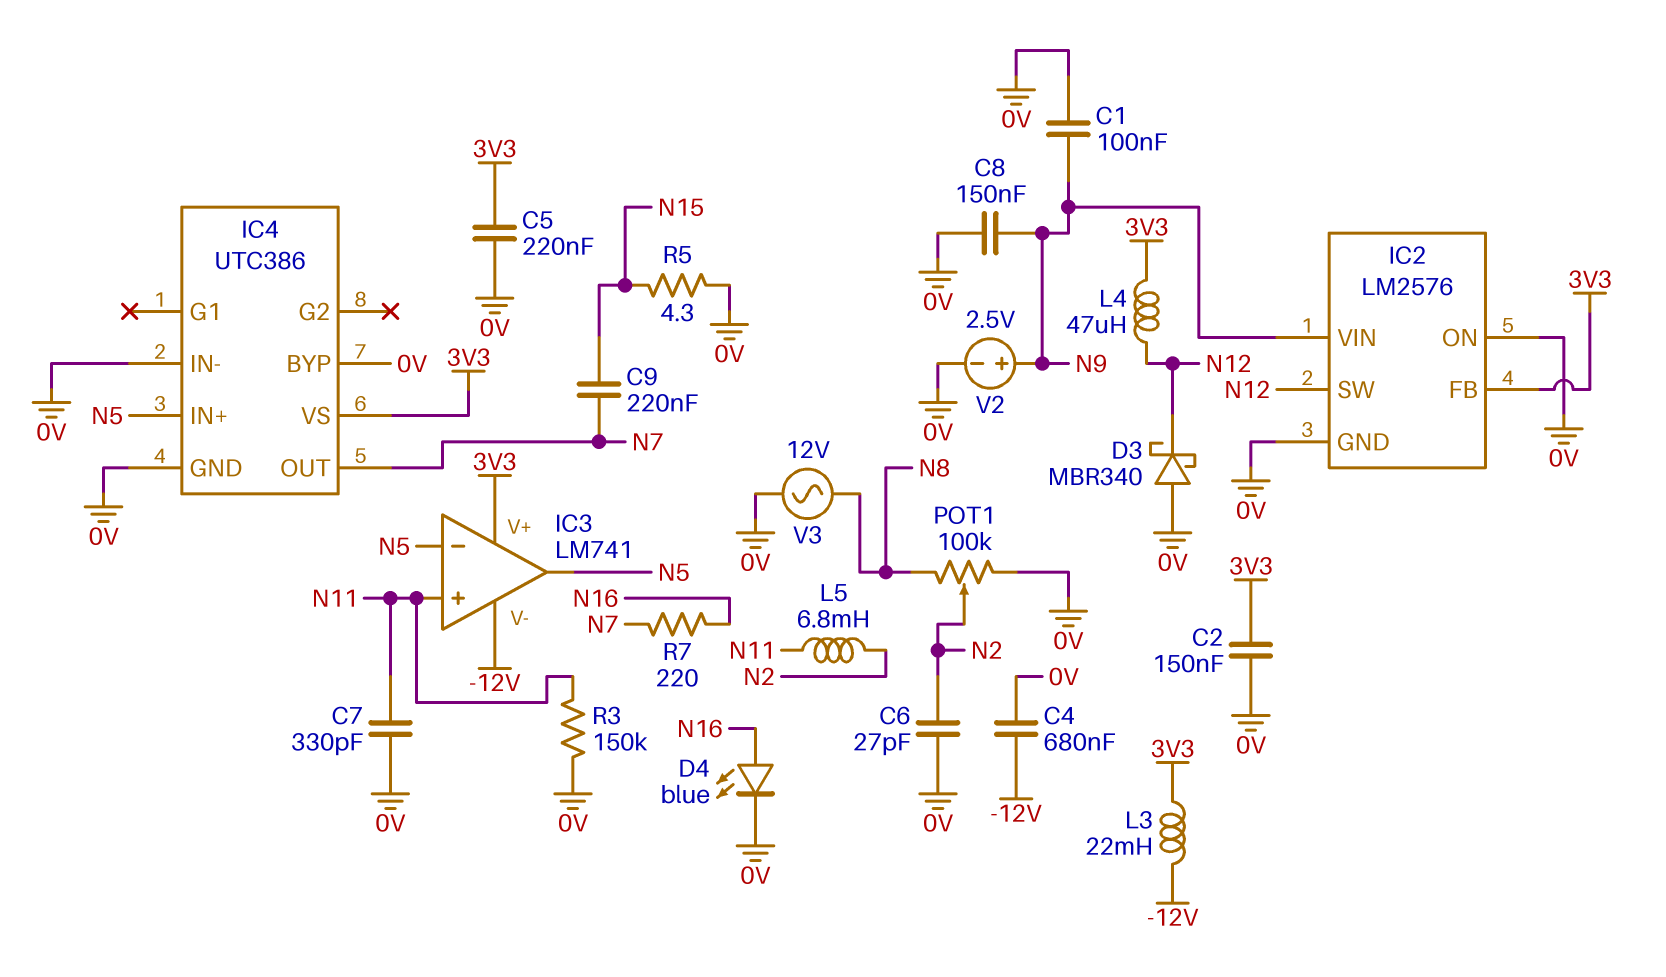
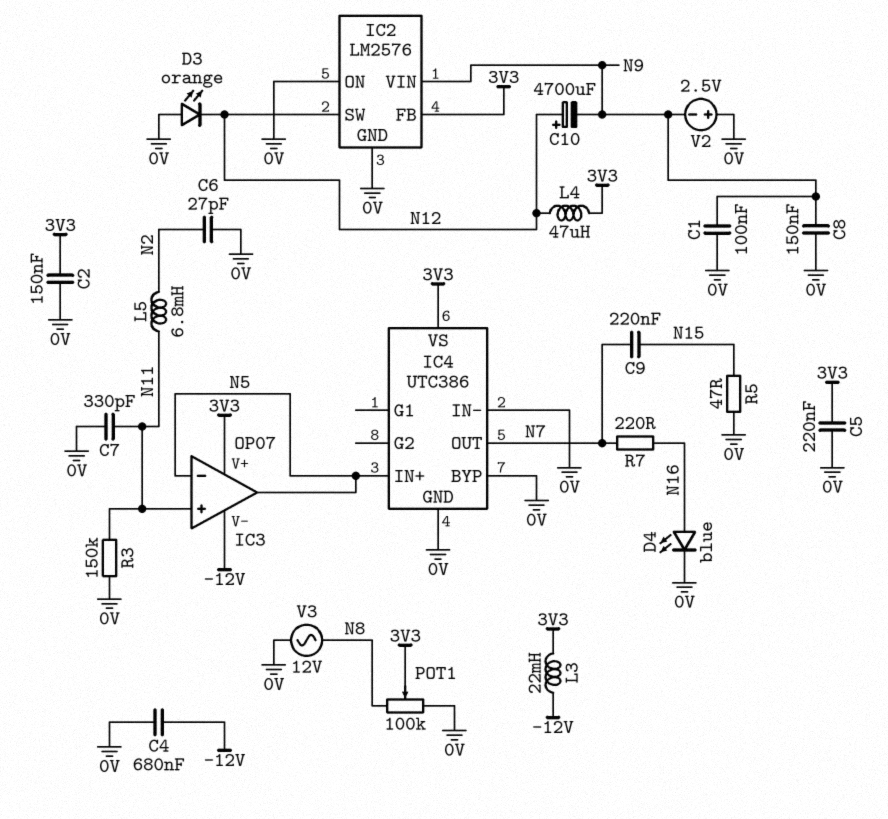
C10: none -> 4700uF (plus N12, minus N9)
D3: schottky MBR340 (A 0V, K N12) -> LED orange (A 0V, K N12)
IC3: LM741 -> OP07
POT1: 100k (0V, N8, wiper N2) -> 100k (0V, N8, wiper 3V3)
R5: 4.3 (0V, N15) -> 47 (0V, N15)
V2: 2.5V (plus N9, minus 0V) -> 2.5V (plus 0V, minus N9)

